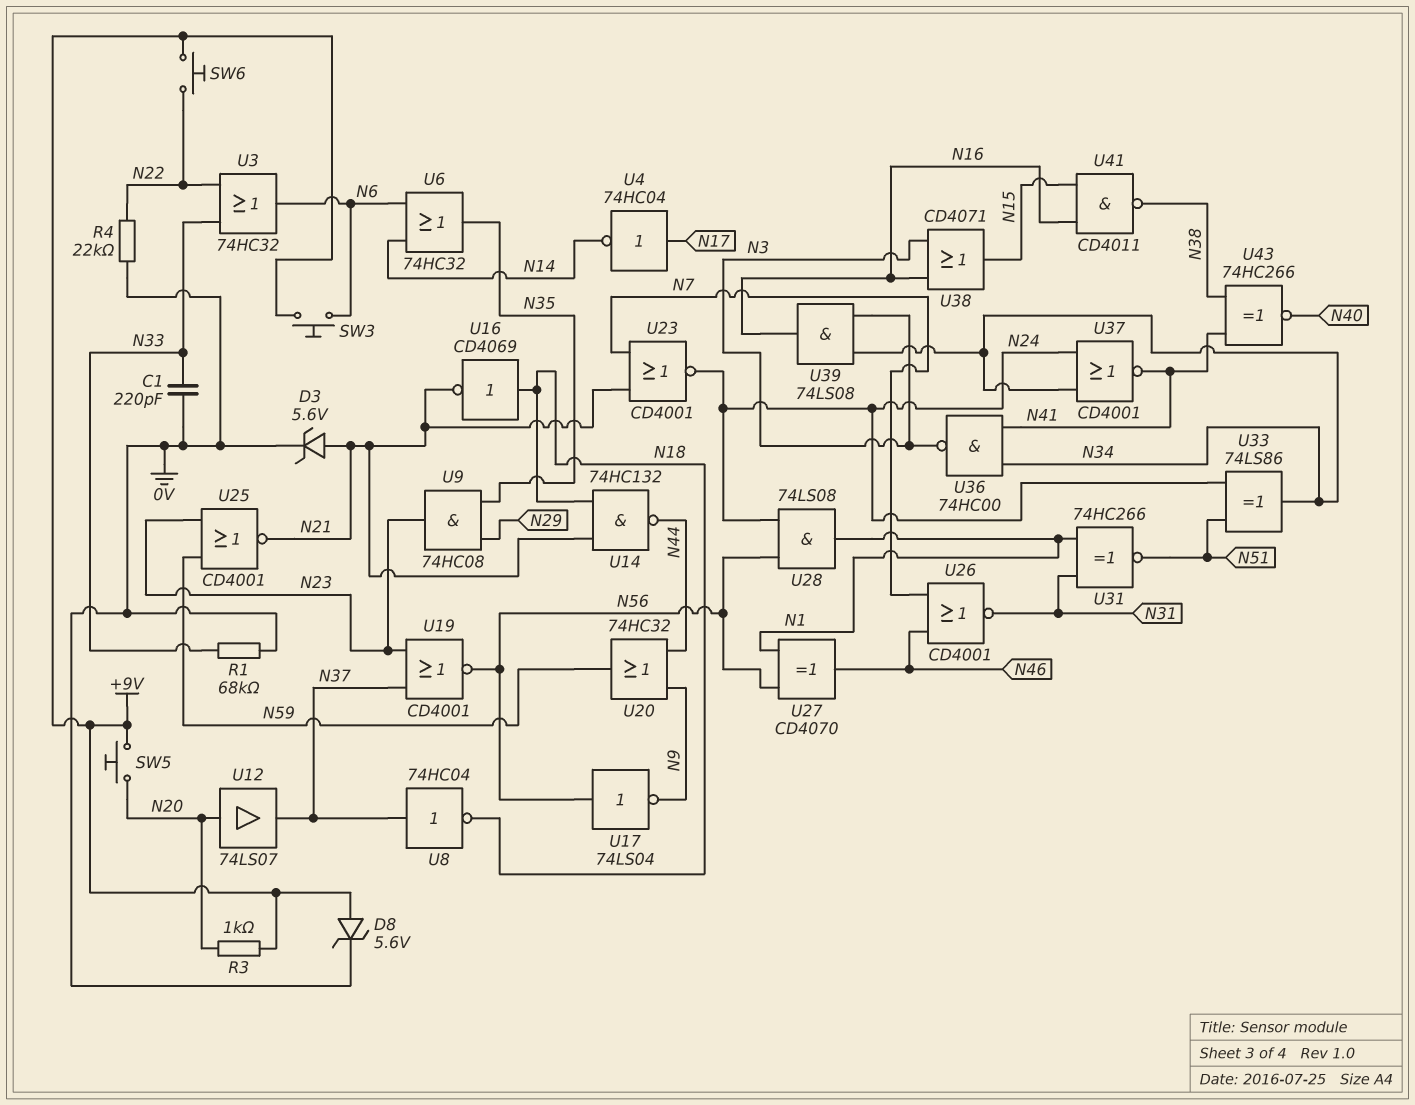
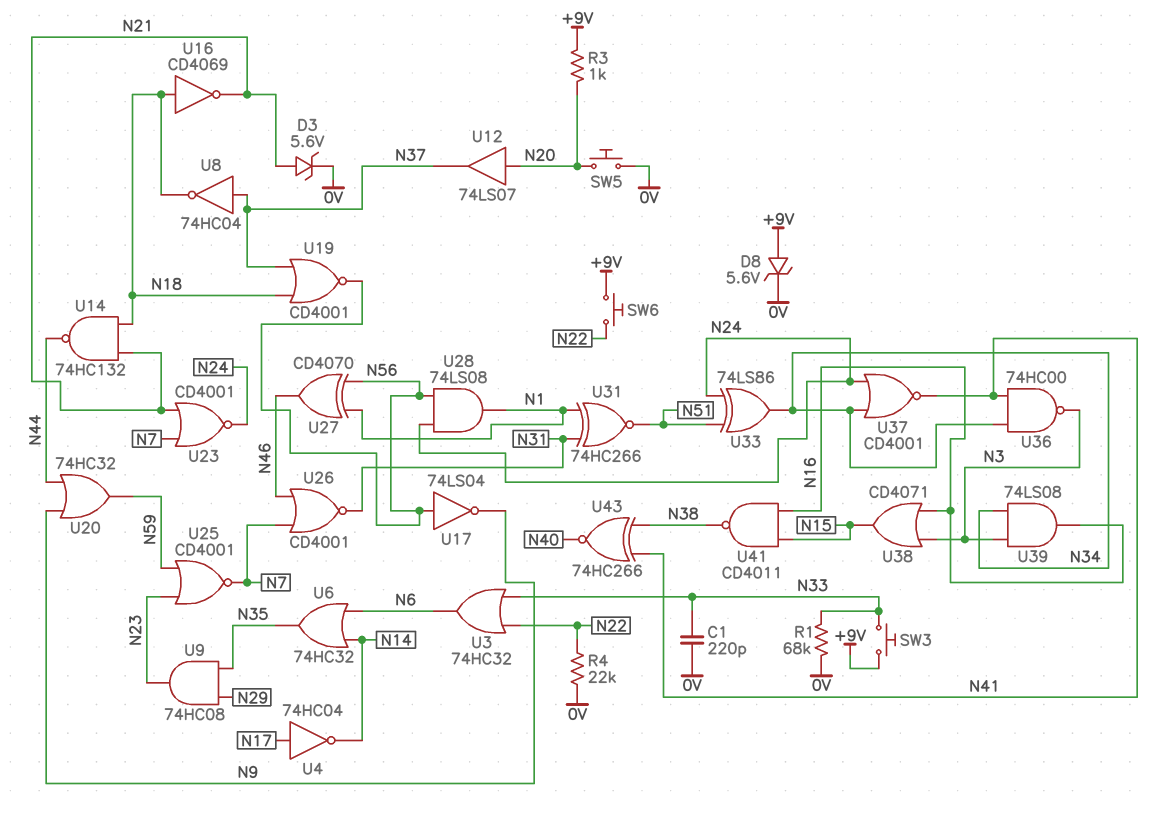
SW3: button (+9V, N6) -> button (+9V, N33)
SW5: button (+9V, N20) -> button (0V, N20)
U19: NOR CD4001 (in N23, in N37, out N56) -> NOR CD4001 (in N18, in N37, out N56)
U25: NOR CD4001 (in N23, in N59, out N21) -> NOR CD4001 (in N23, in N59, out N7)

